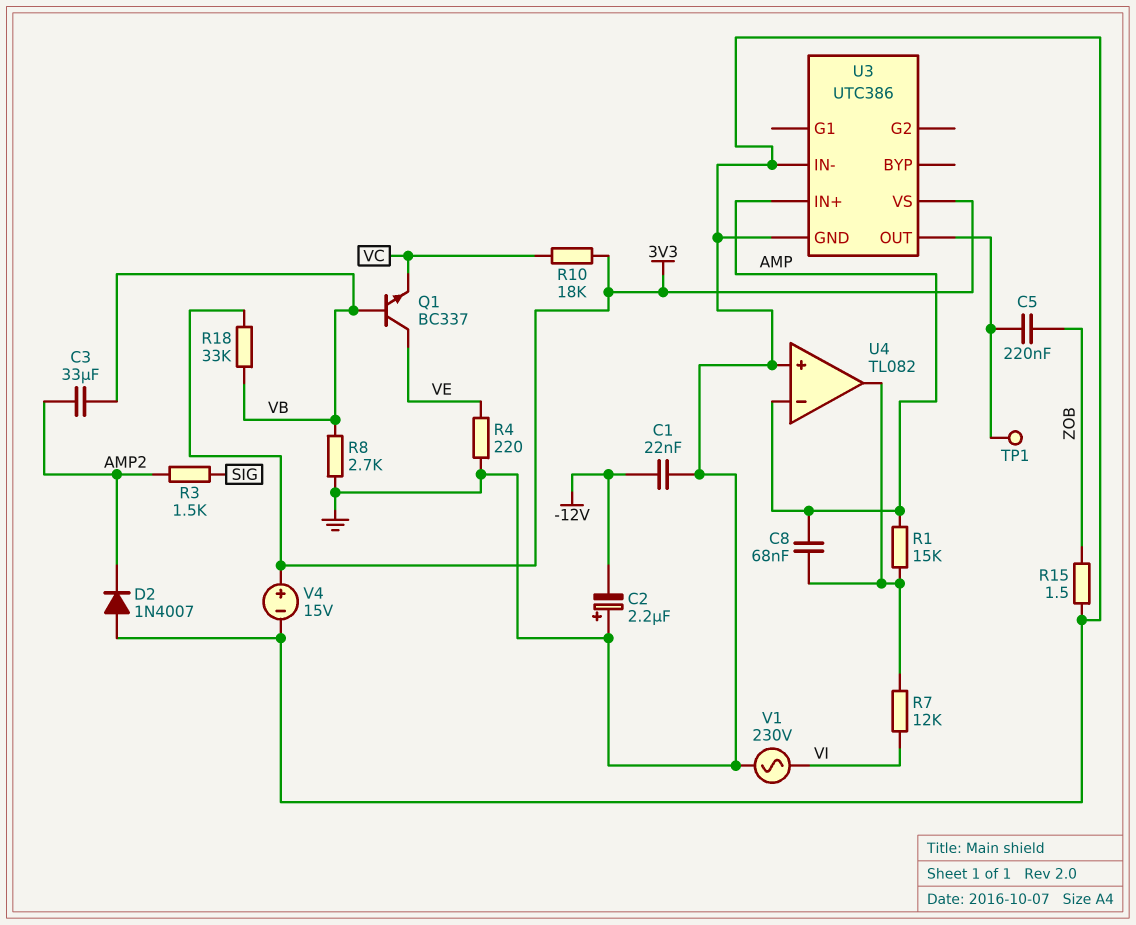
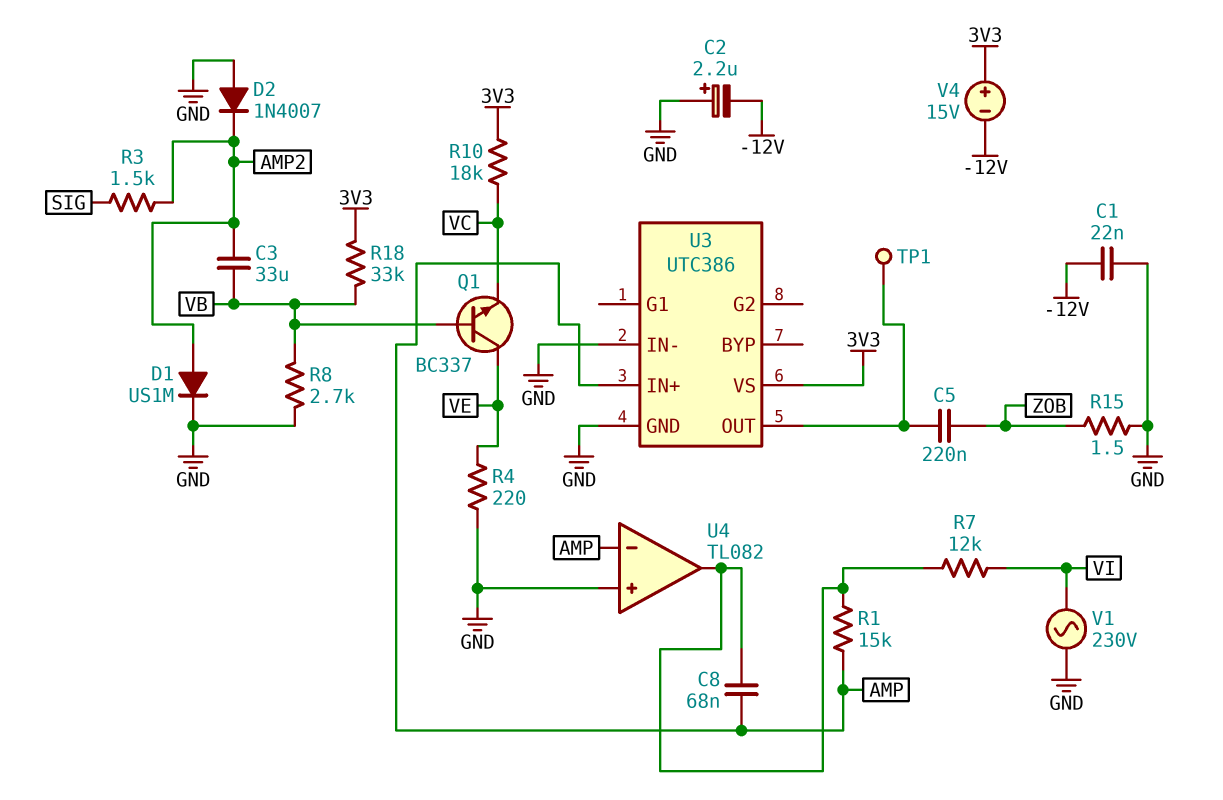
D1: none -> diode US1M (A AMP2, K GND)
V4: 15V (plus 3V3, minus GND) -> 15V (plus 3V3, minus -12V)

